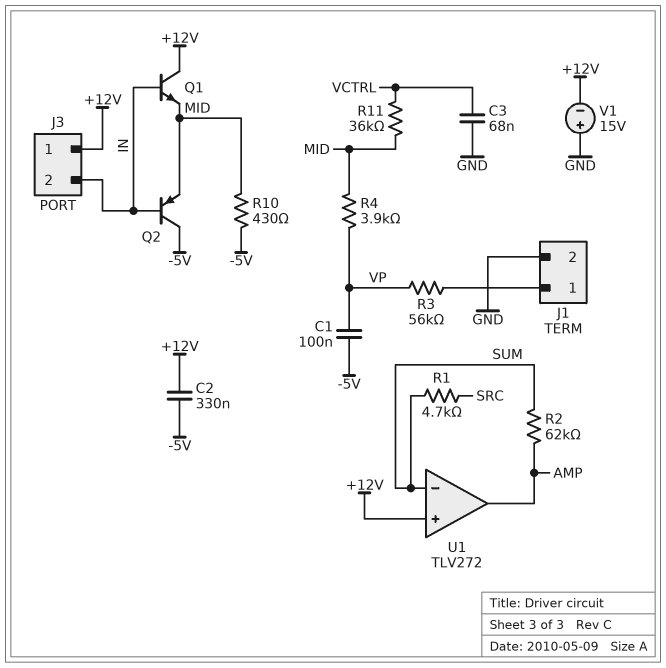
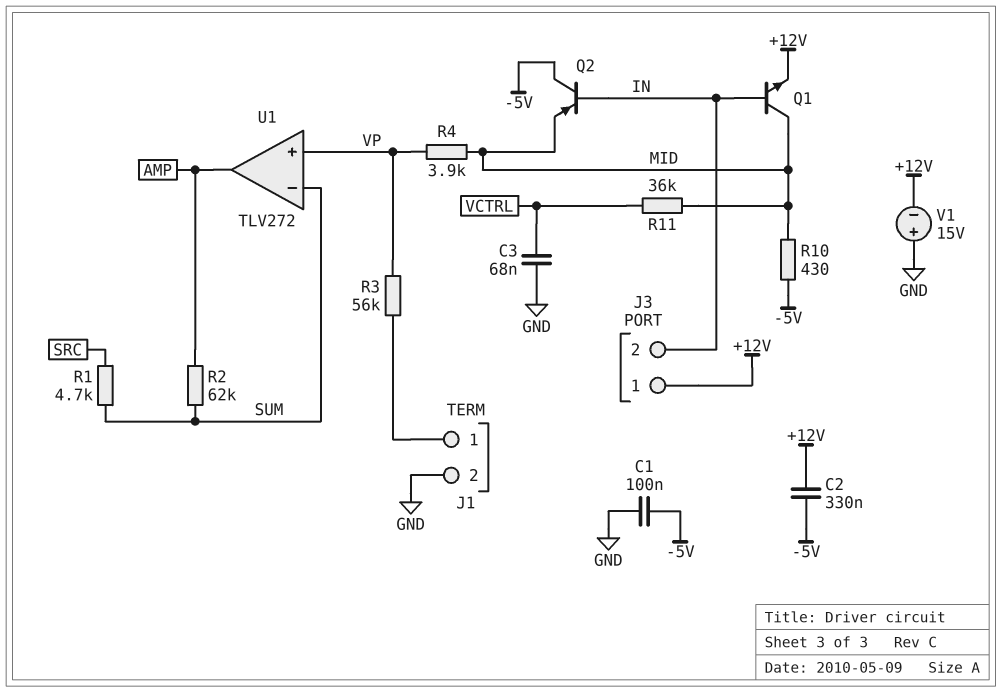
C1: 100nF (-5V, VP) -> 100nF (-5V, GND)
Q1: NPN (B IN, C +12V, E MID) -> NPN (B IN, C MID, E +12V)
U1 pin in+: +12V -> VP

